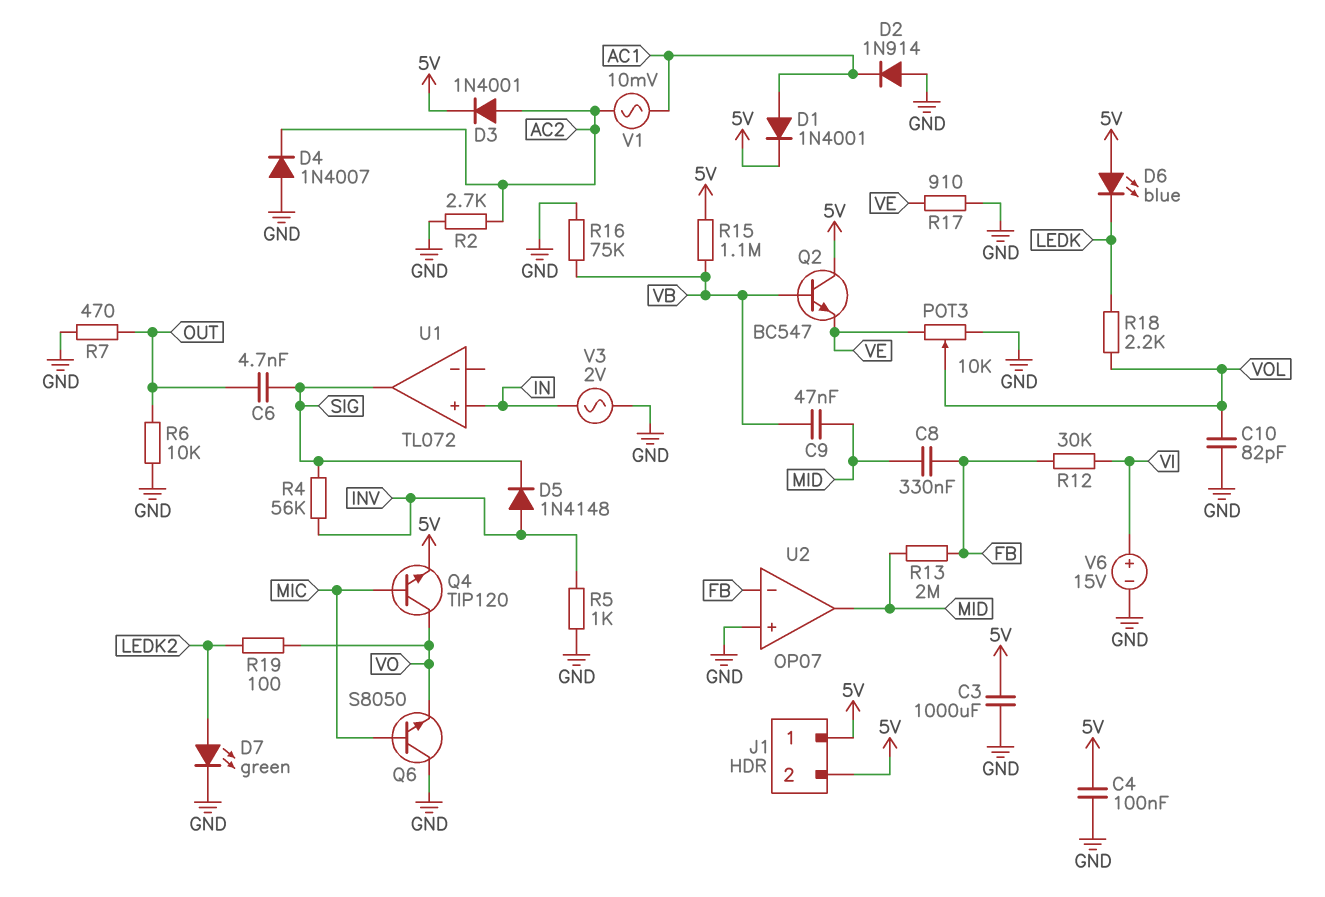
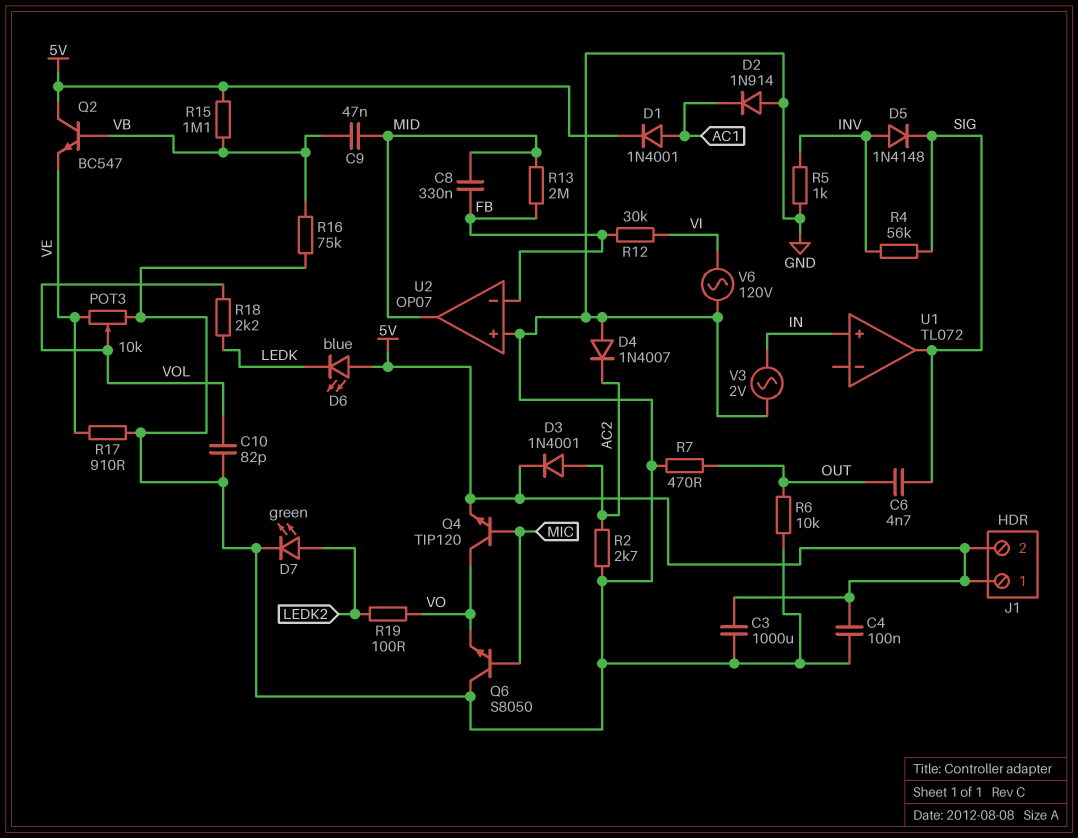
V1: AC 10mV (AC1, AC2) -> none
V6: 15V (plus VI, minus GND) -> AC 120V (GND, VI)

